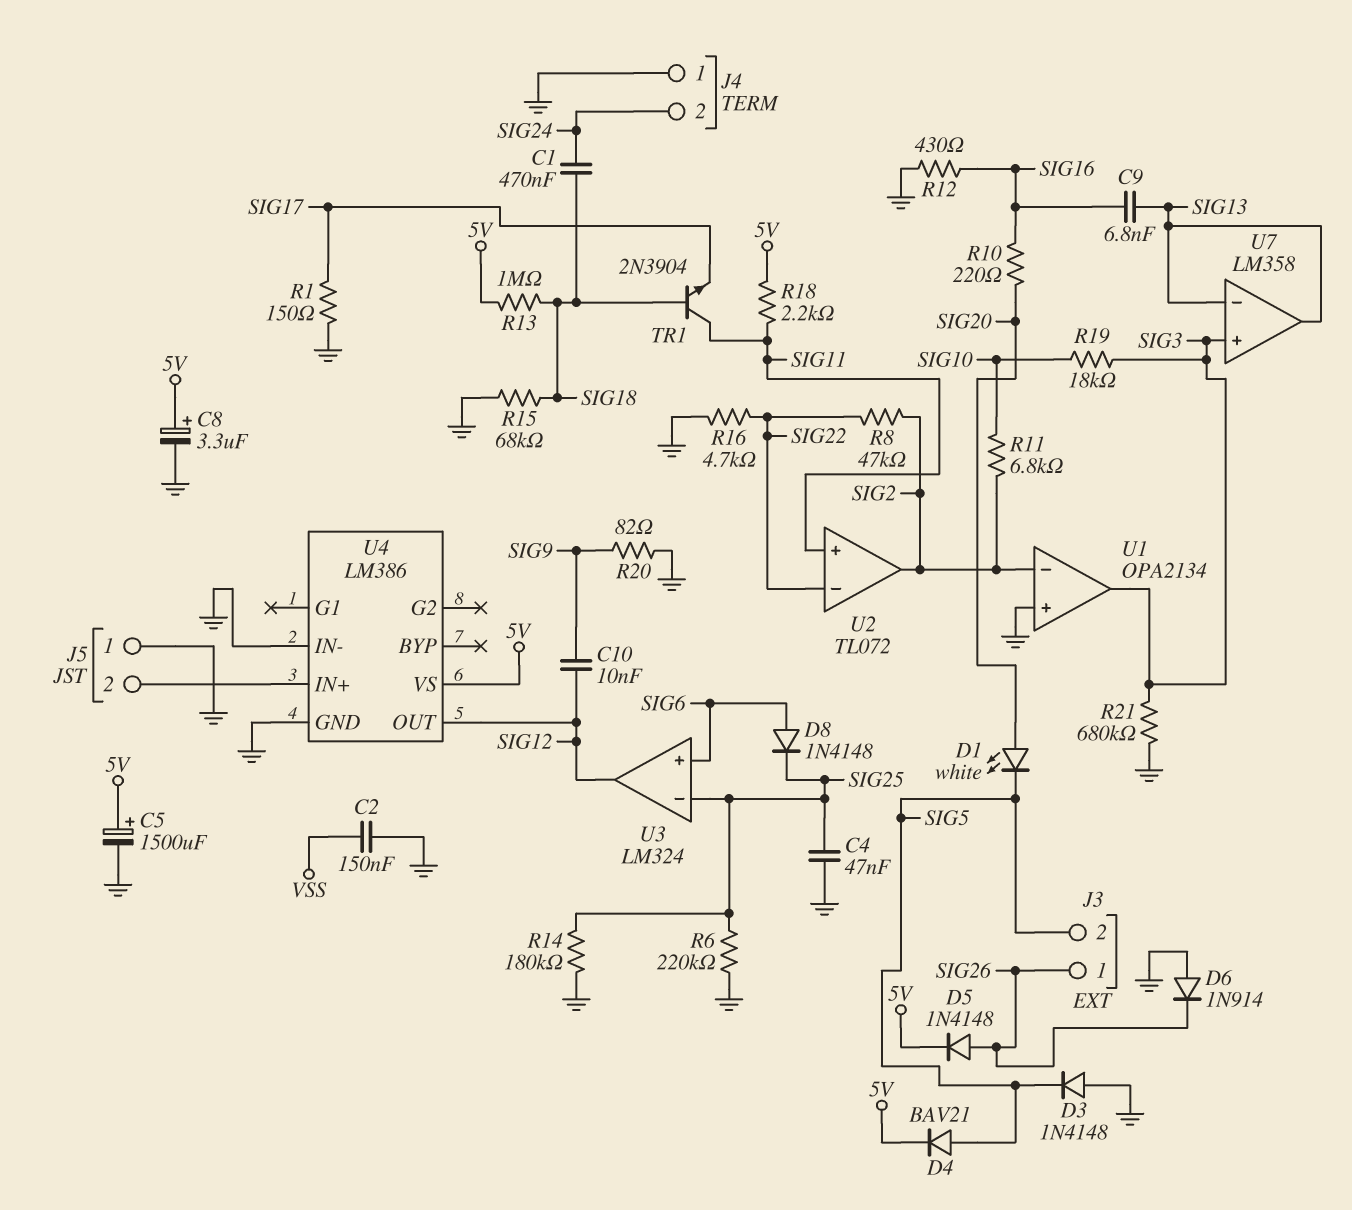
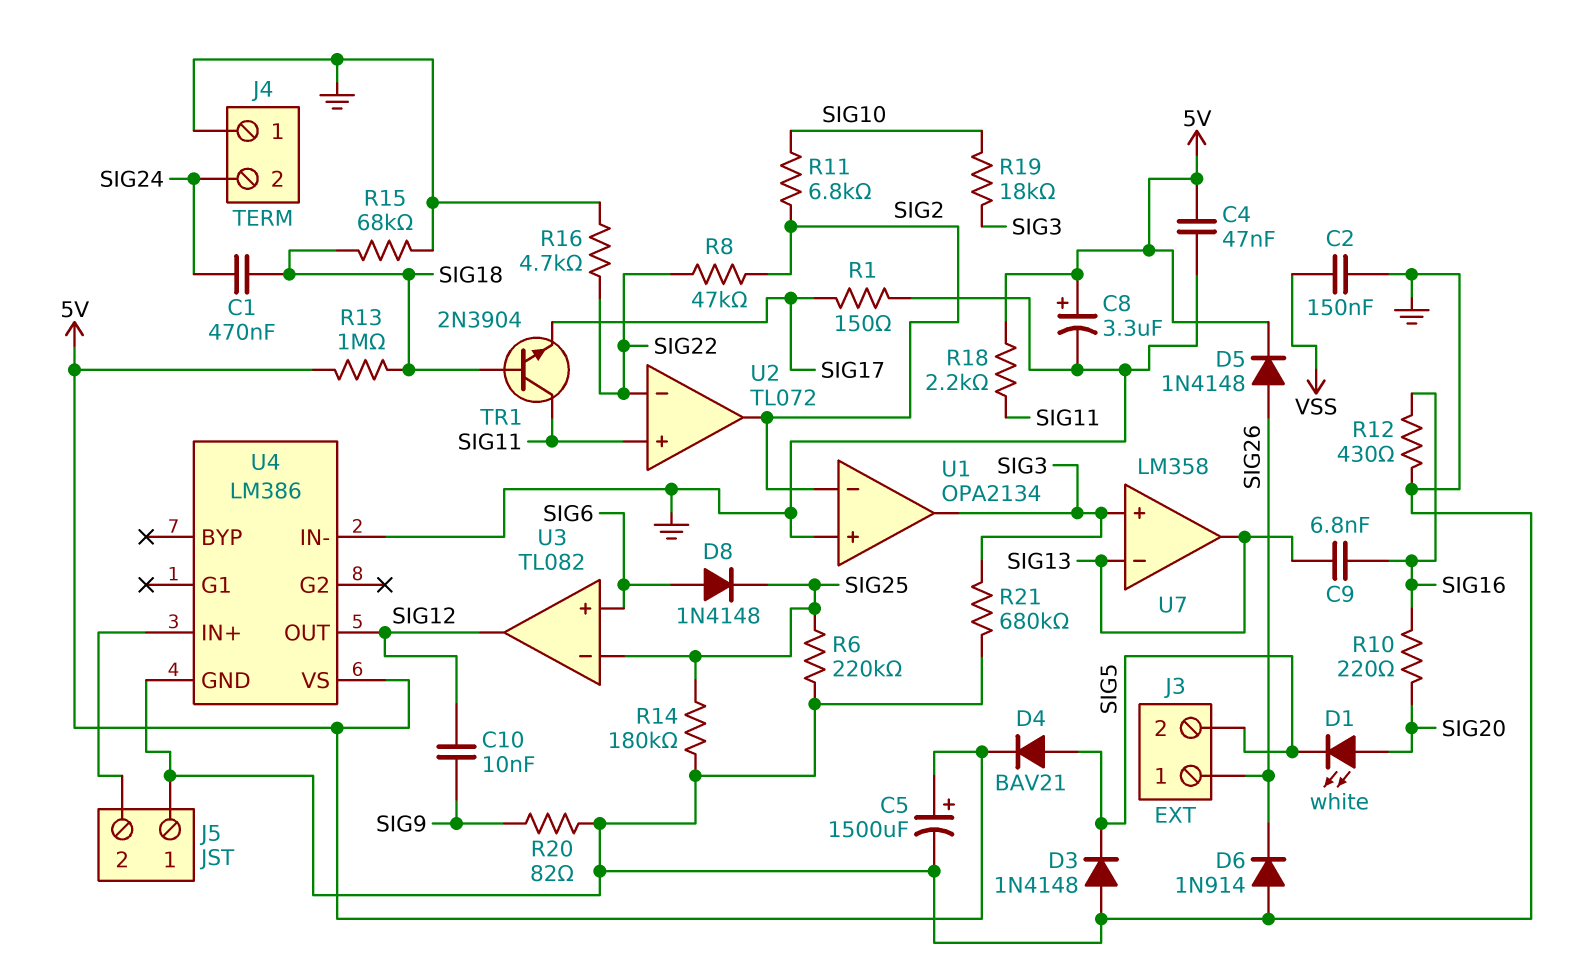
C4: 47nF (GND, SIG25) -> 47nF (5V, GND)
U3: LM324 -> TL082

